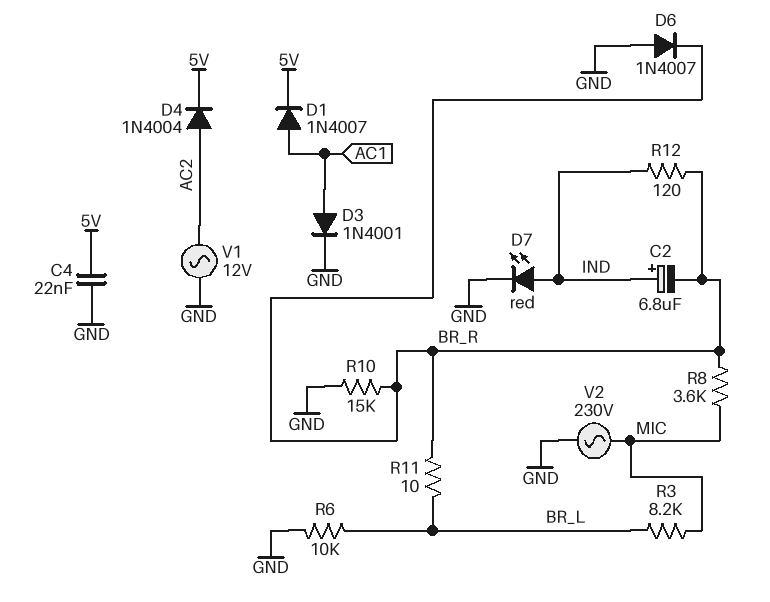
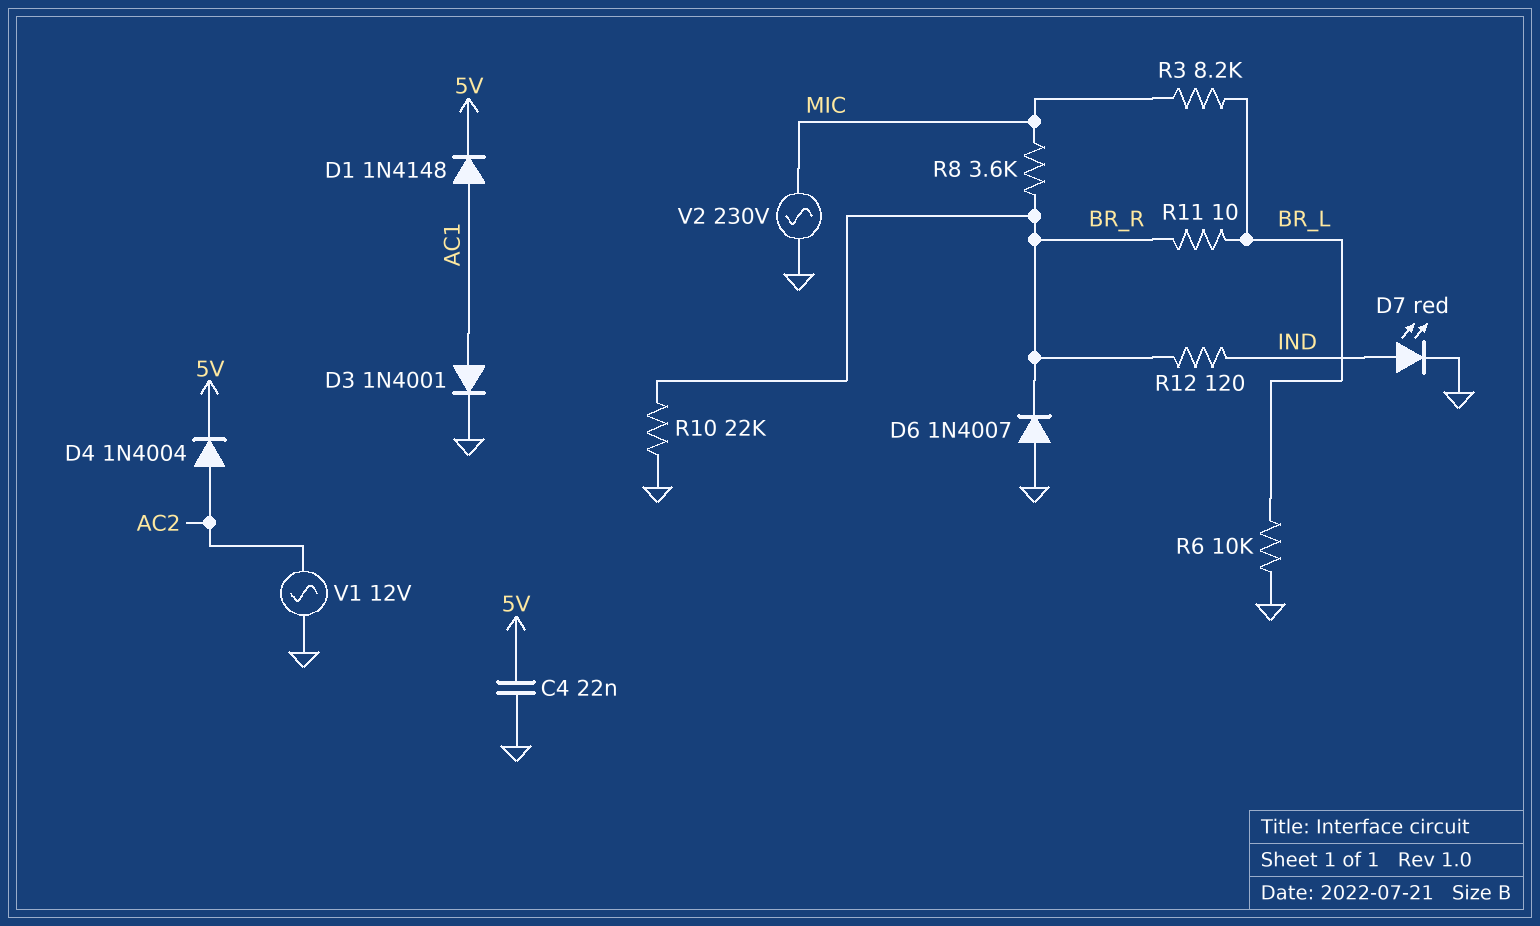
C2: 6.8uF (plus IND, minus BR_R) -> none
D1: diode 1N4007 (A AC1, K 5V) -> diode 1N4148 (A AC1, K 5V)
R10: 15k (BR_R, GND) -> 22k (BR_R, GND)

